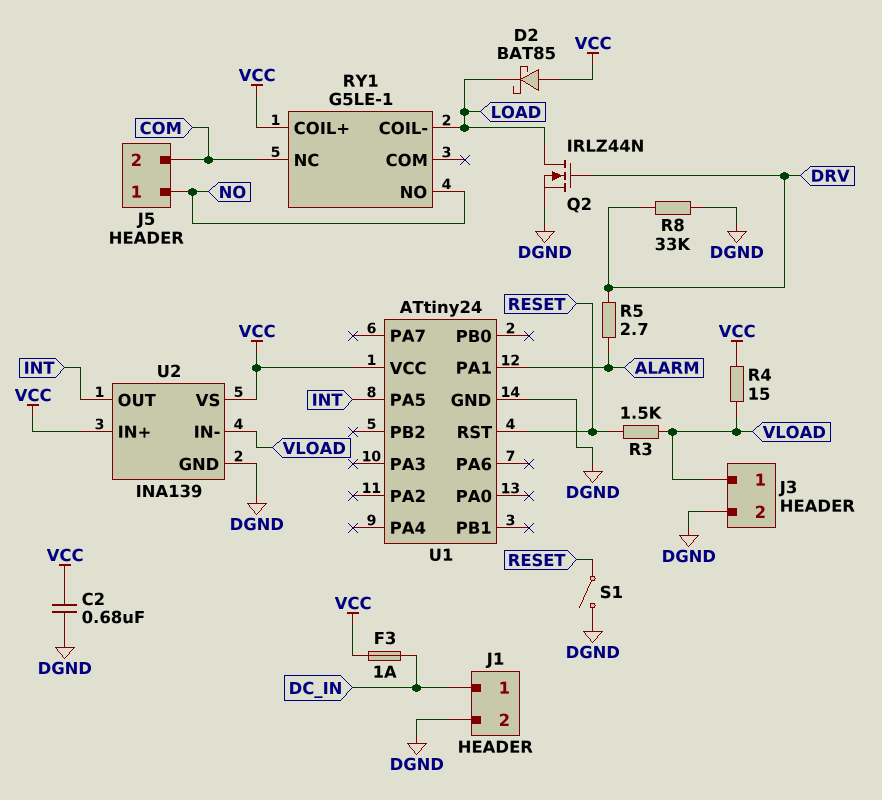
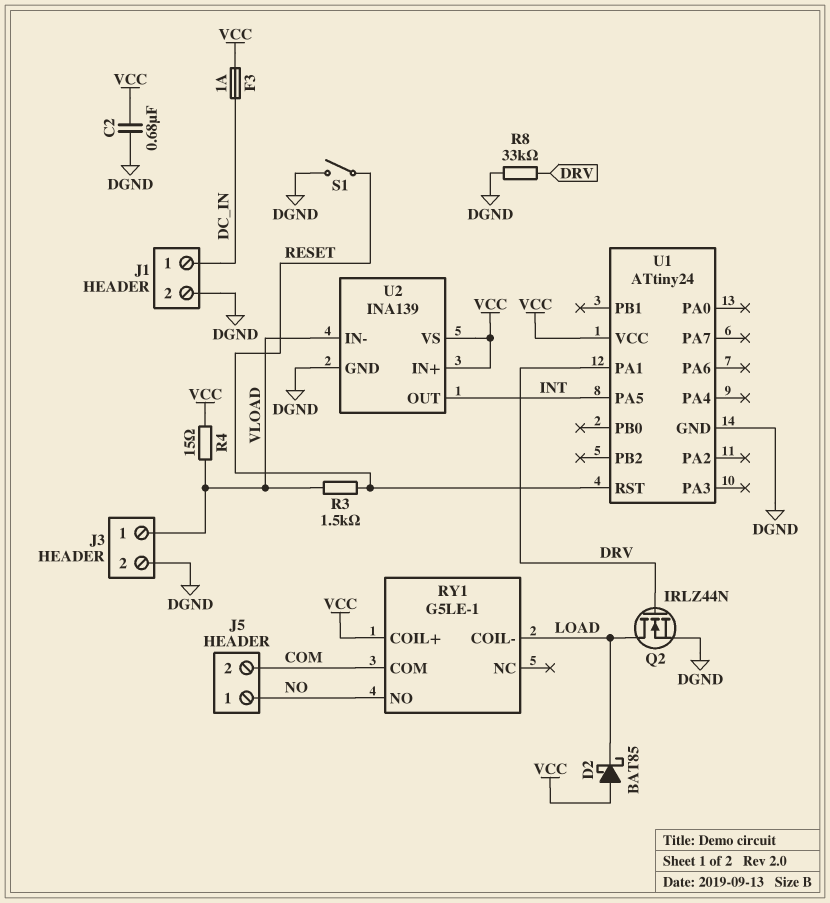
R5: 2.7 (ALARM, DRV) -> none
RY1 pin COM: none -> COM
RY1 pin NC: COM -> none
U1 pin PA1: ALARM -> DRV

